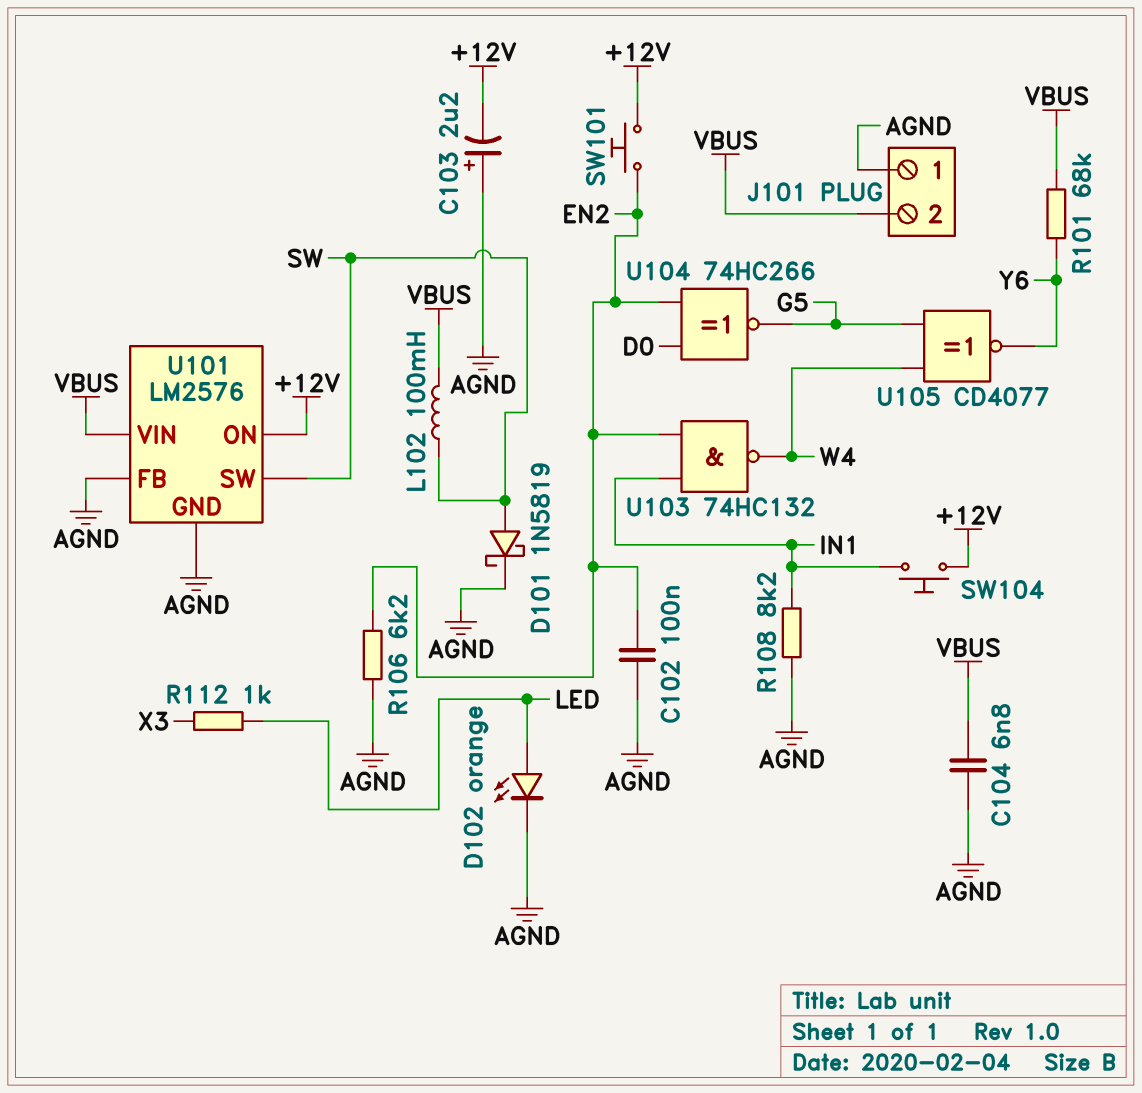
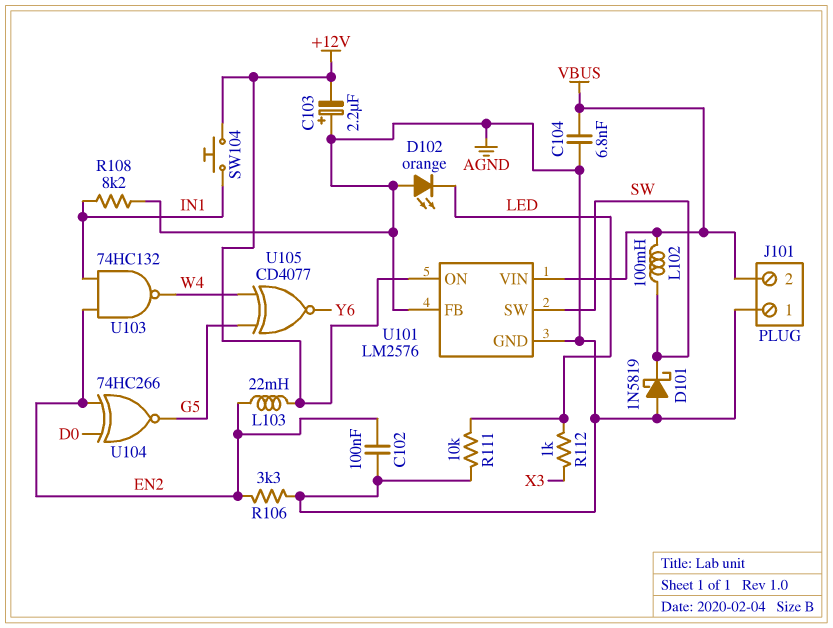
D101: schottky 1N5819 (A SW, K AGND) -> schottky 1N5819 (A AGND, K SW)
D102: LED orange (A LED, K AGND) -> LED orange (A AGND, K LED)
L103: none -> 22mH (+12V, EN2)
R101: 68k (VBUS, Y6) -> none
R106: 6.2k (AGND, EN2) -> 3.3k (AGND, EN2)
R111: none -> 10k (AGND, LED)
SW101: button (+12V, EN2) -> none

